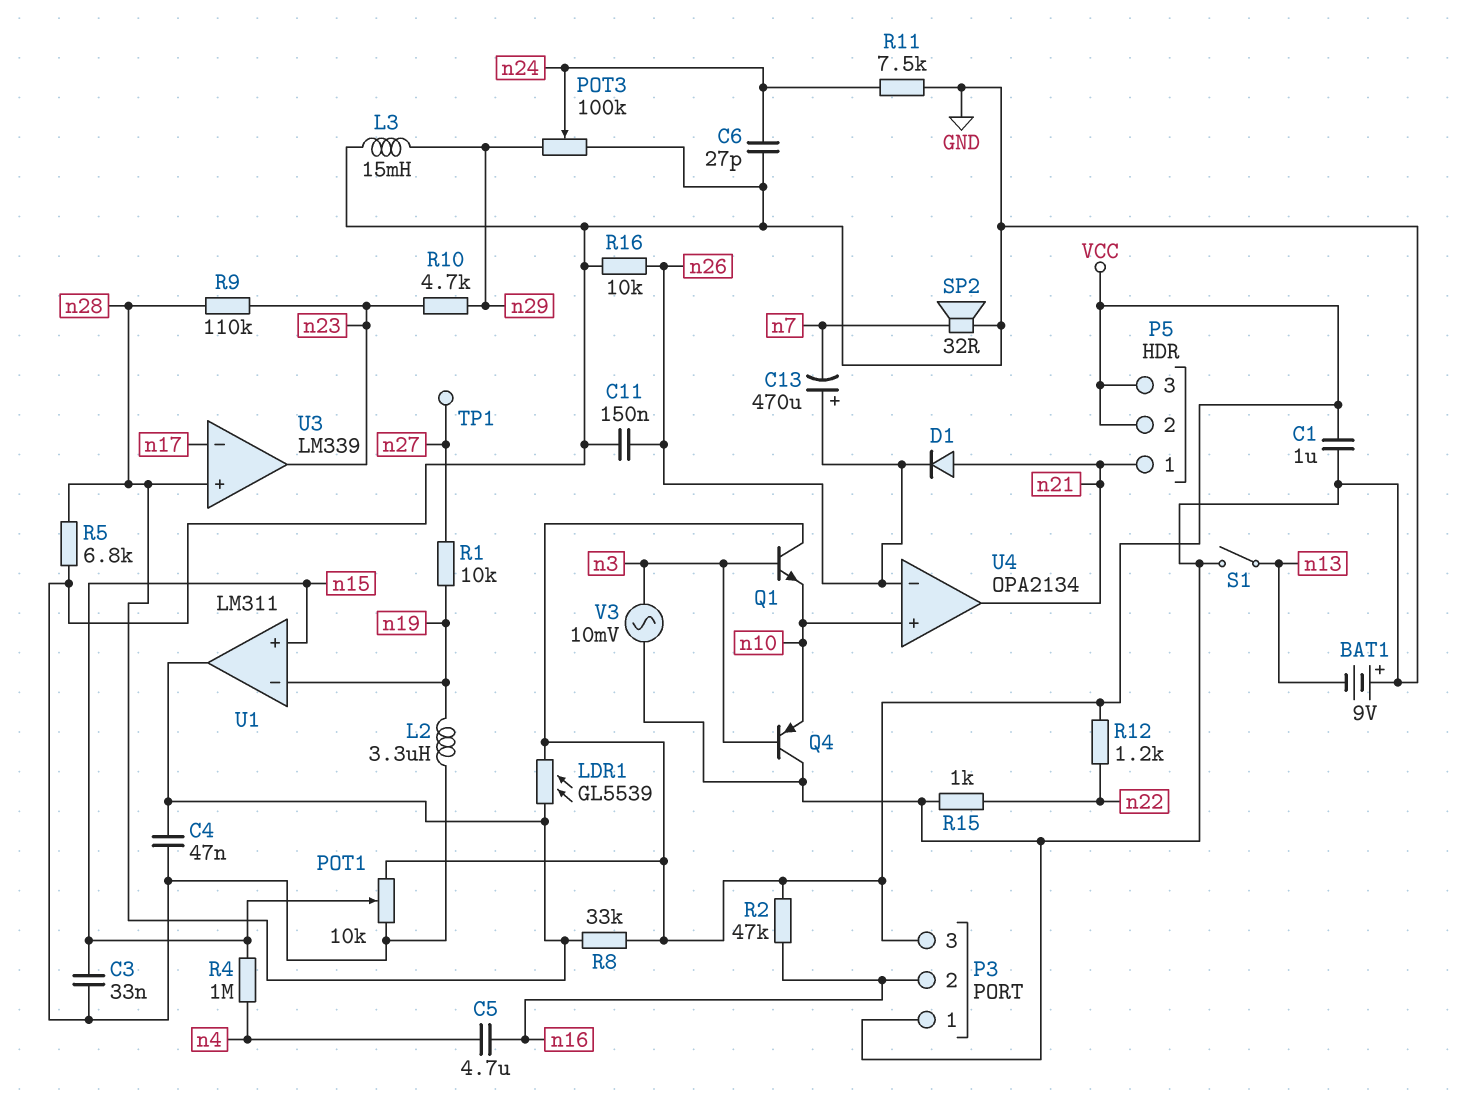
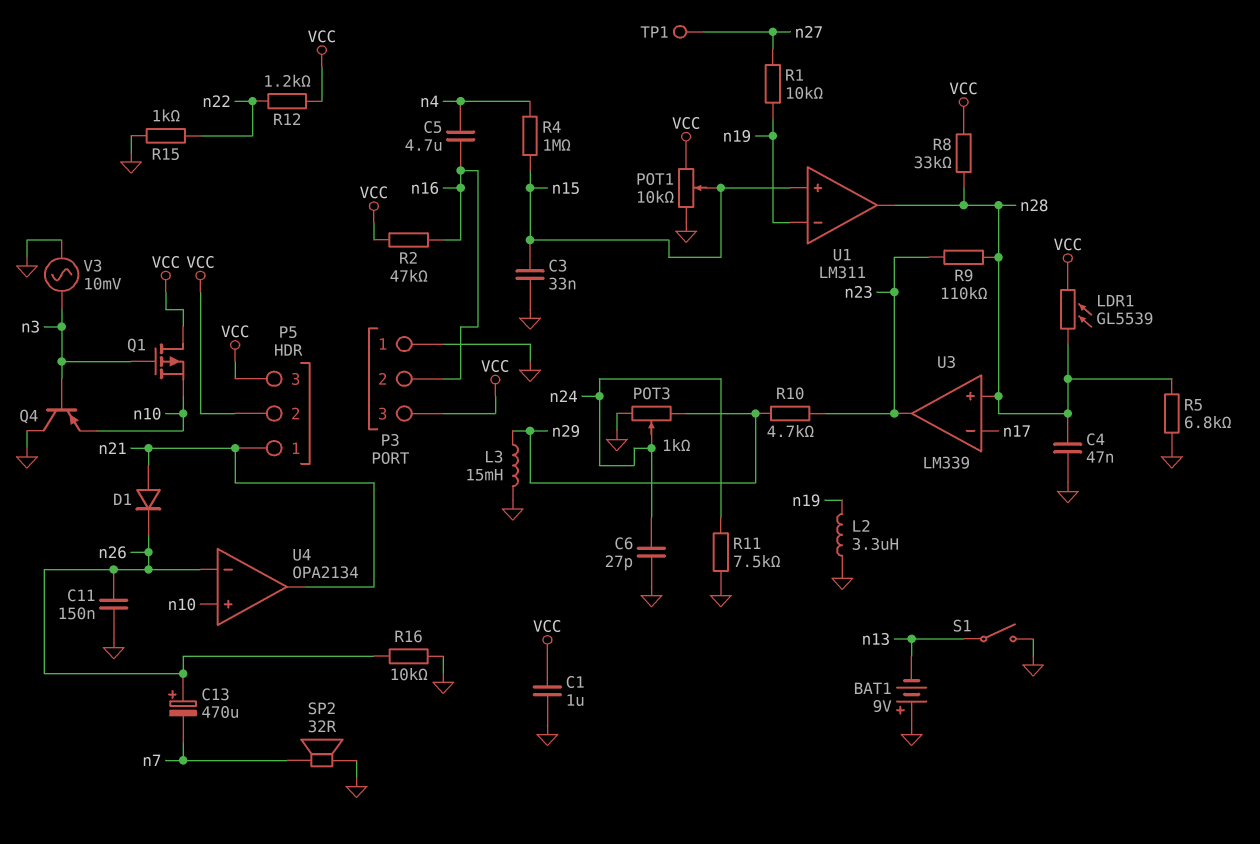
POT3: 100k (GND, n29, wiper n24) -> 1k (GND, n29, wiper n24)
Q1: NPN (B n3, C VCC, E n10) -> PMOS (G n3, D VCC, S n10)

